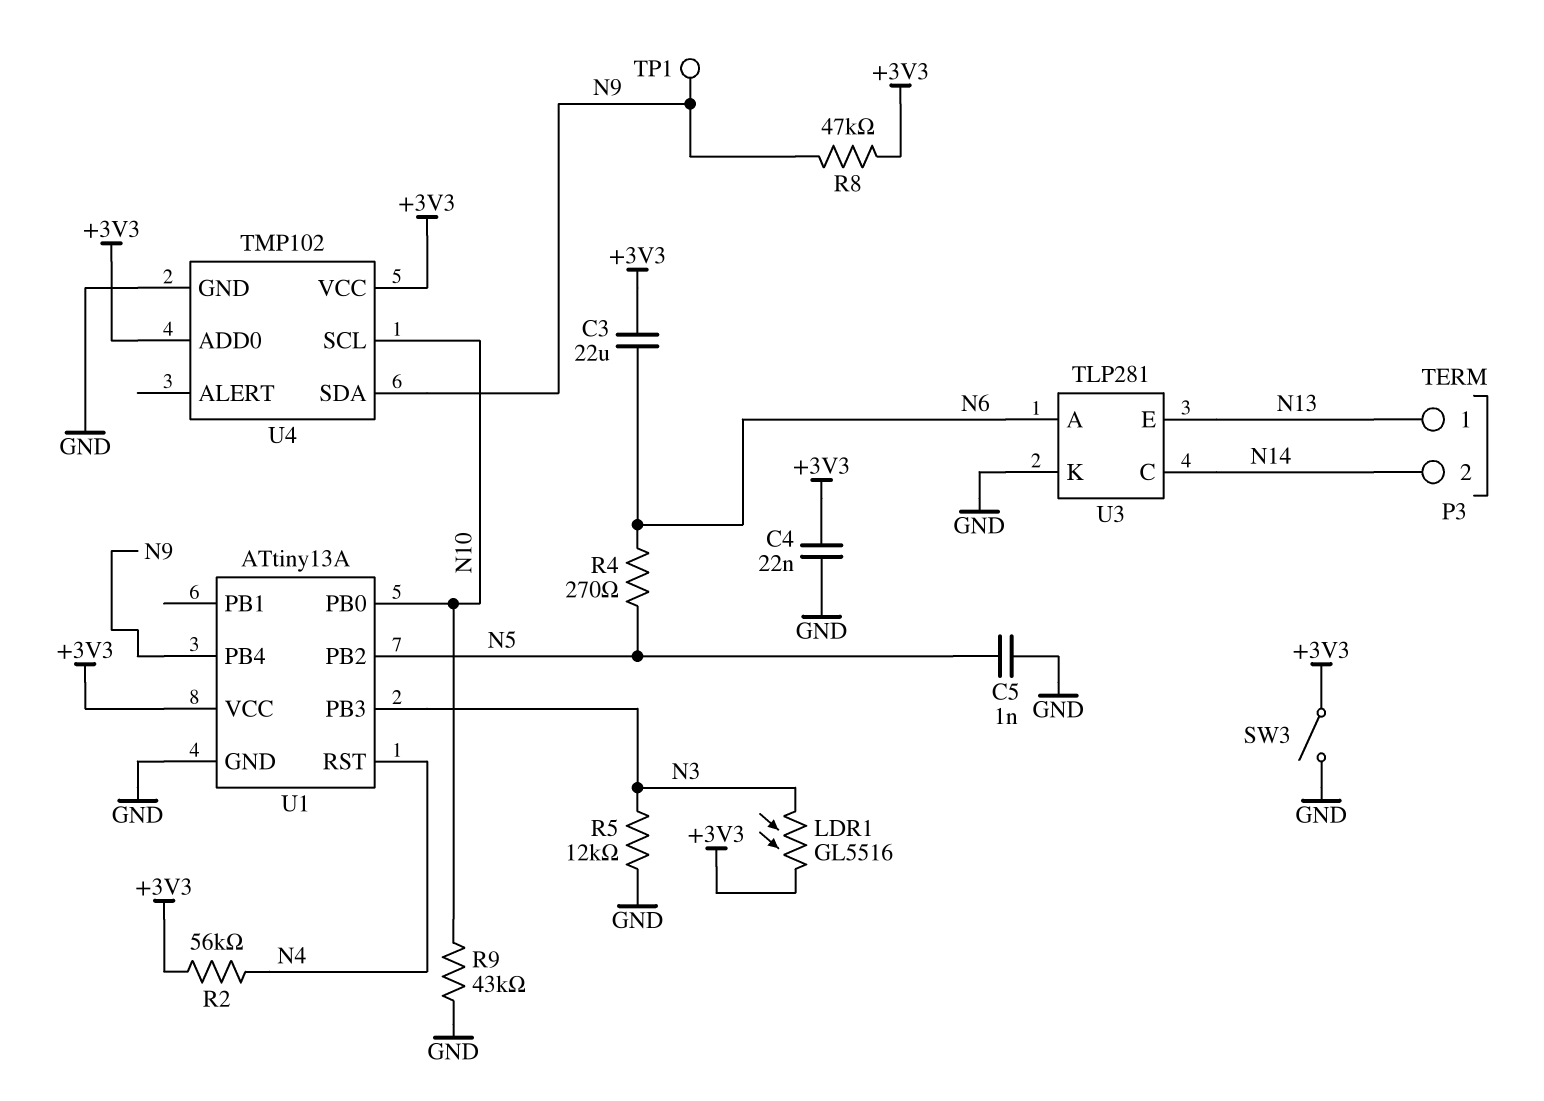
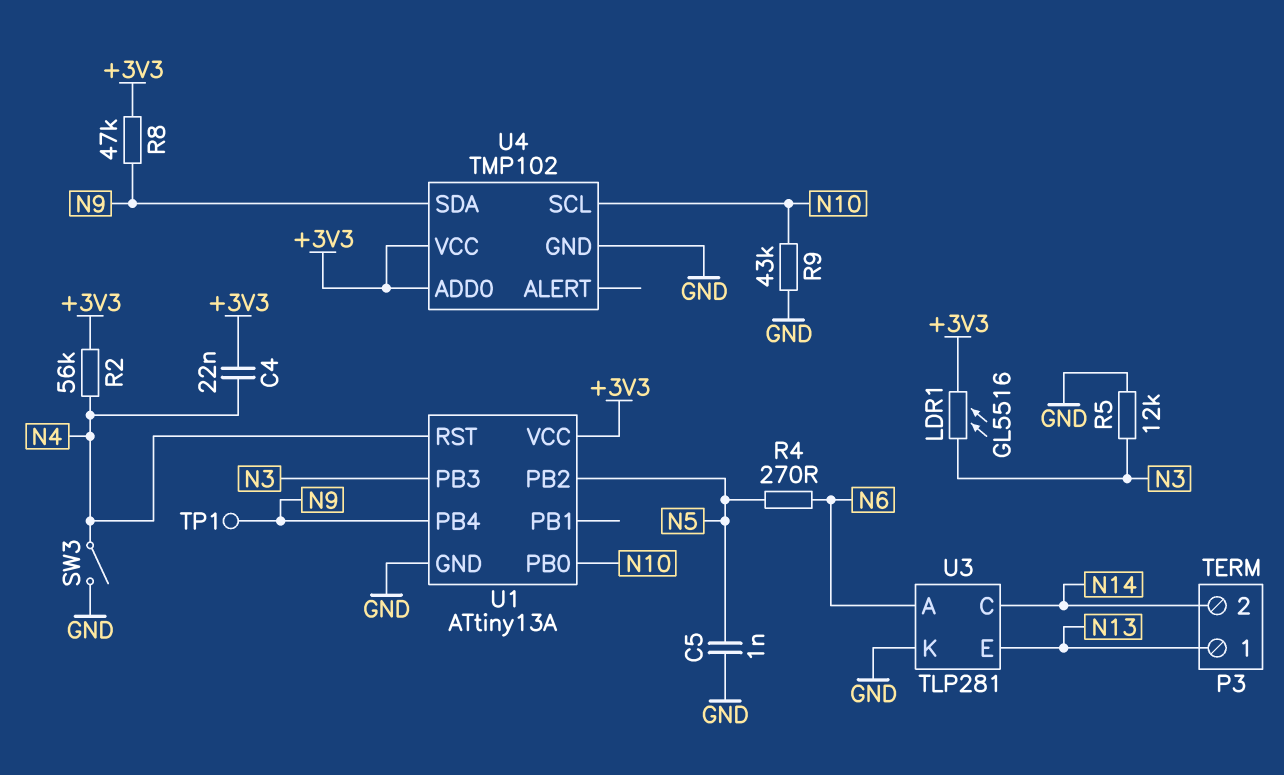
C3: 22uF (+3V3, N6) -> none
C4: 22nF (+3V3, GND) -> 22nF (+3V3, N4)
SW3: switch (+3V3, GND) -> switch (GND, N4)

